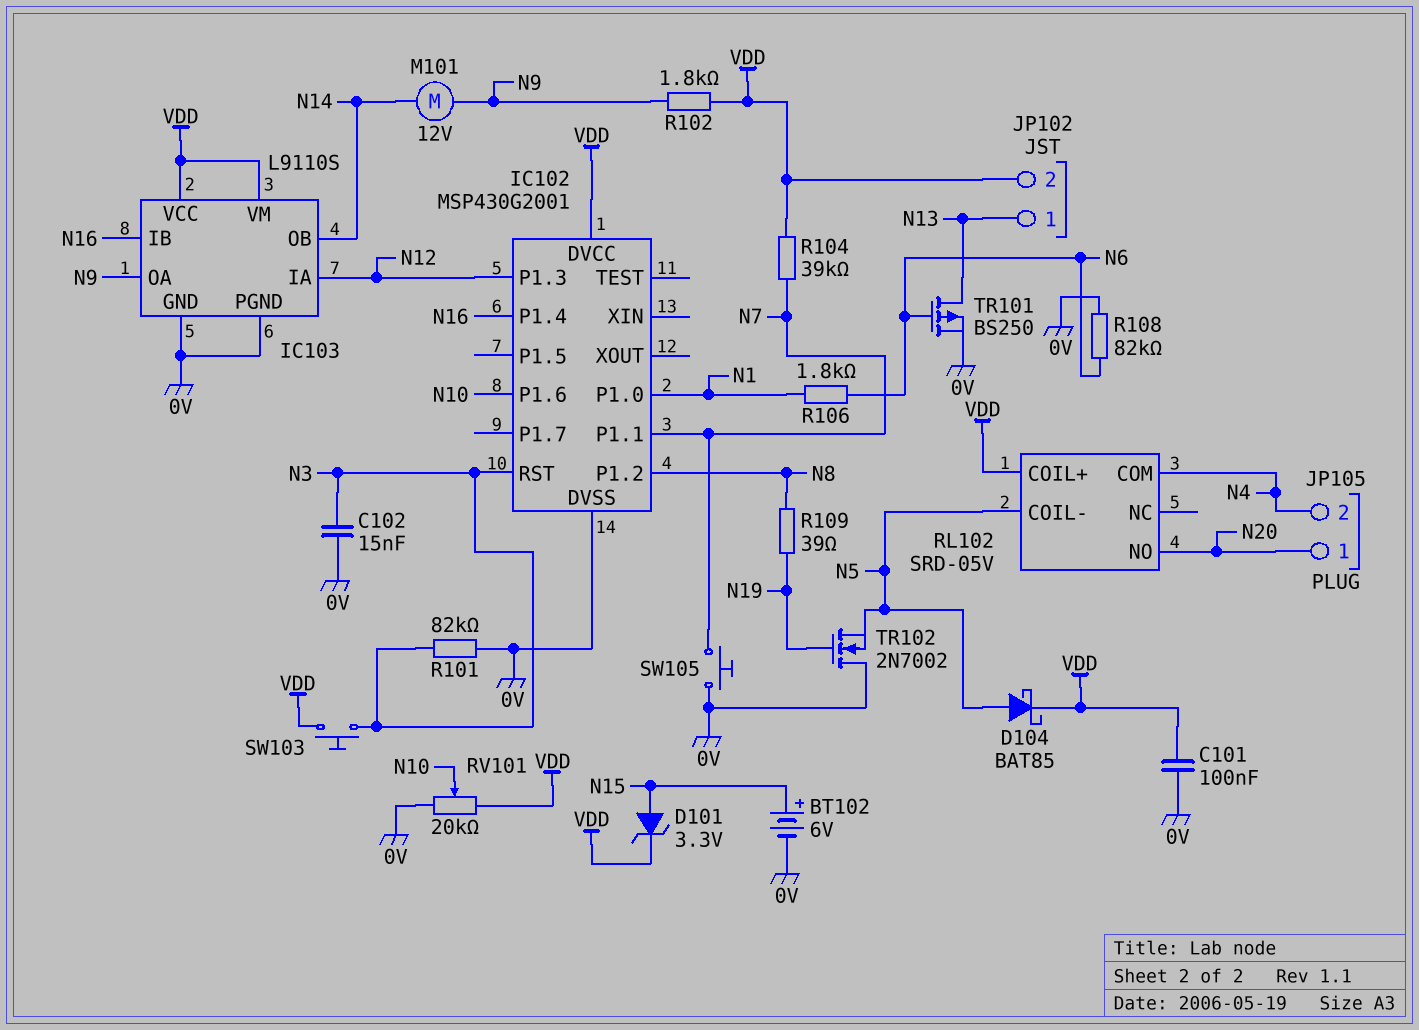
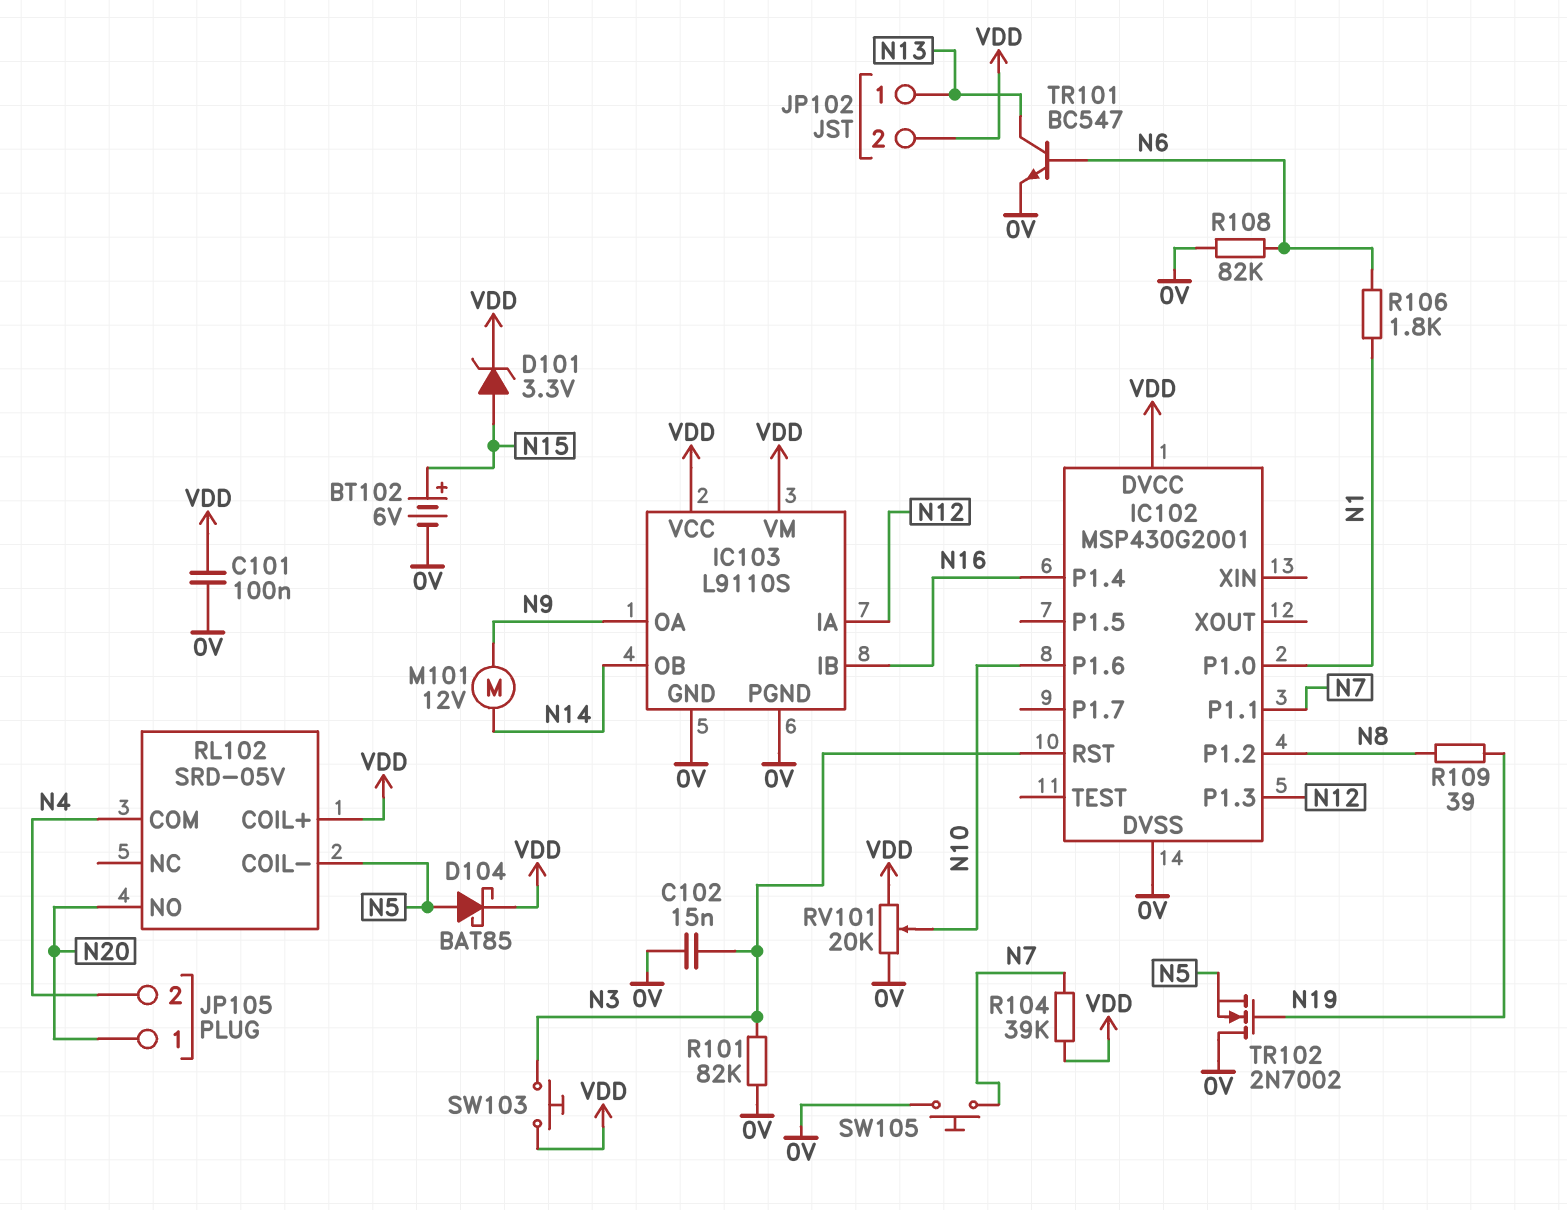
R102: 1.8k (N9, VDD) -> none
TR101: PMOS BS250 (G N6, D N13, S 0V) -> NPN BC547 (B N6, C N13, E 0V)

